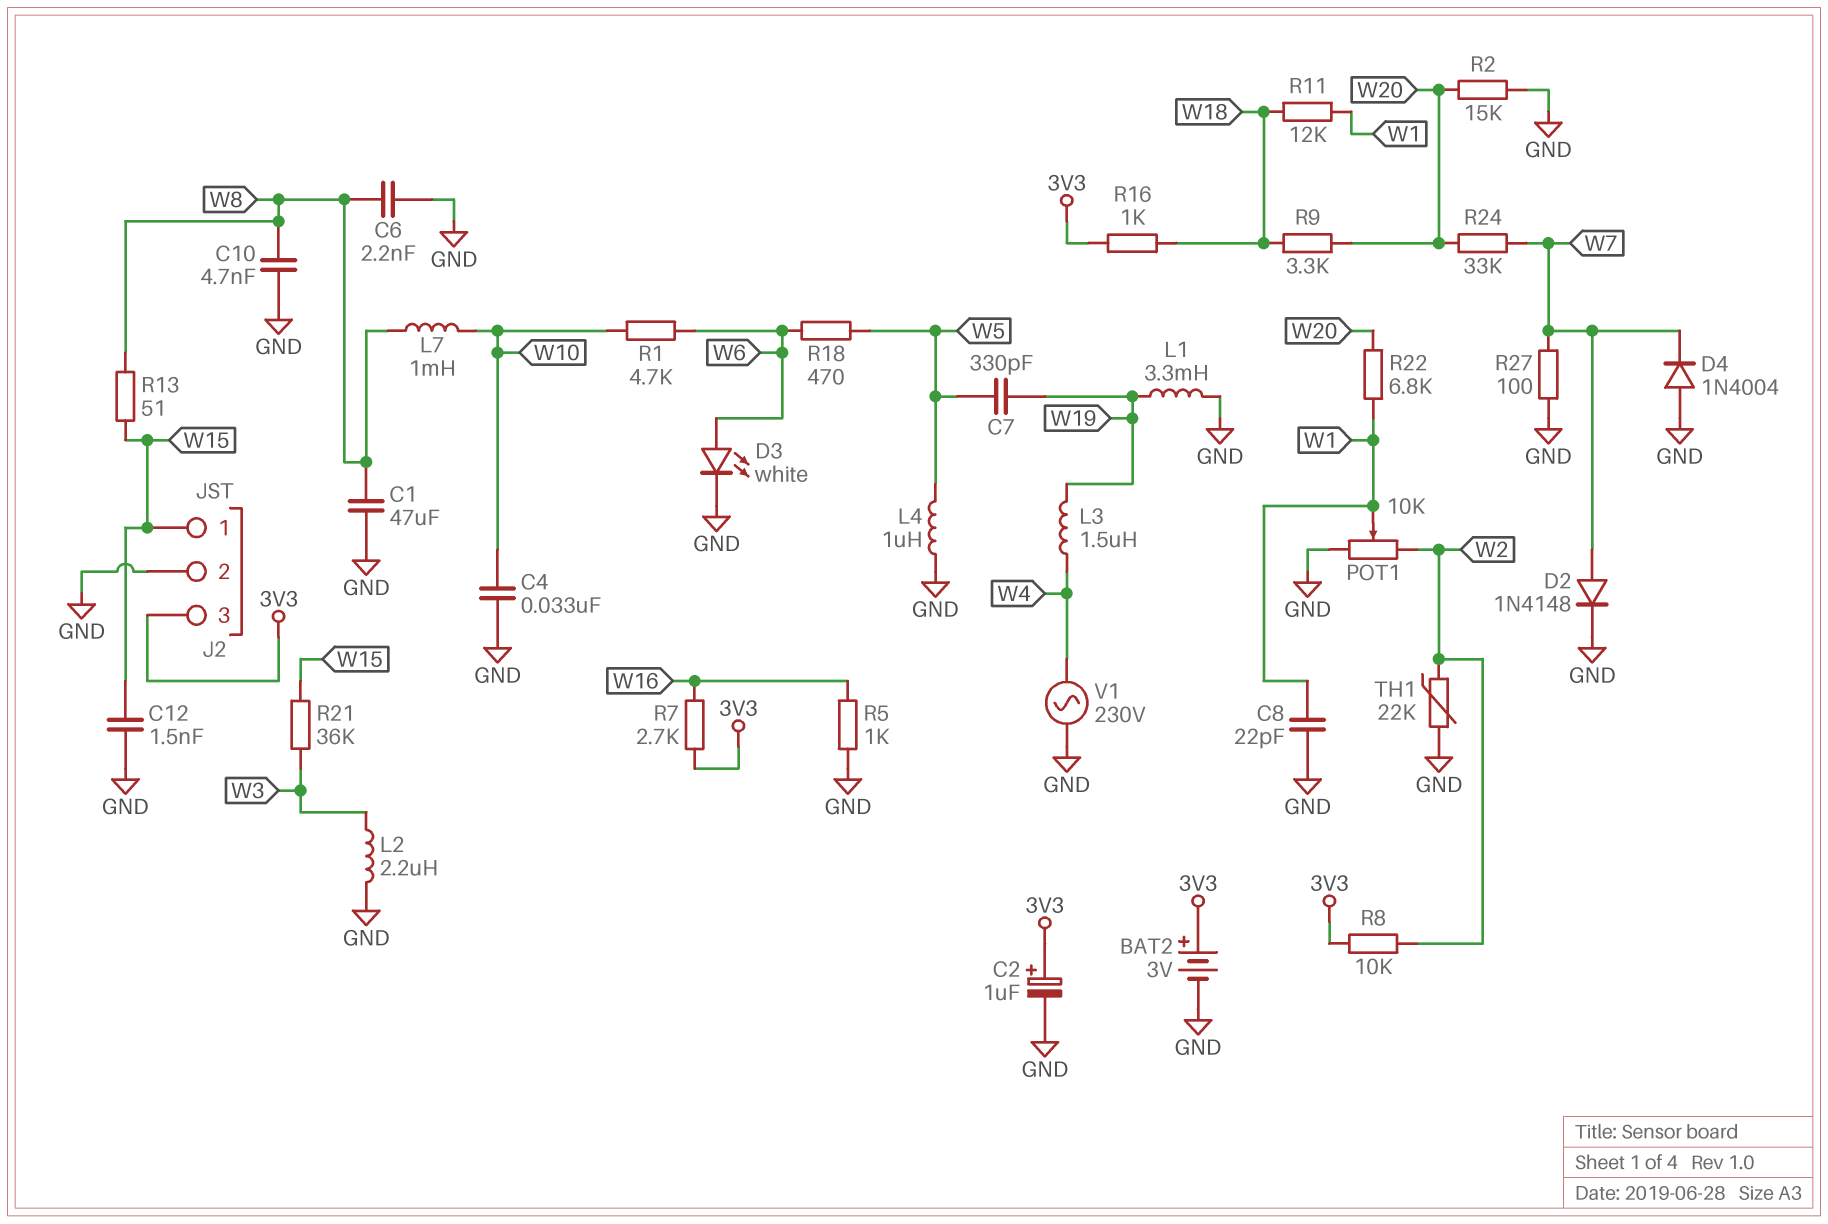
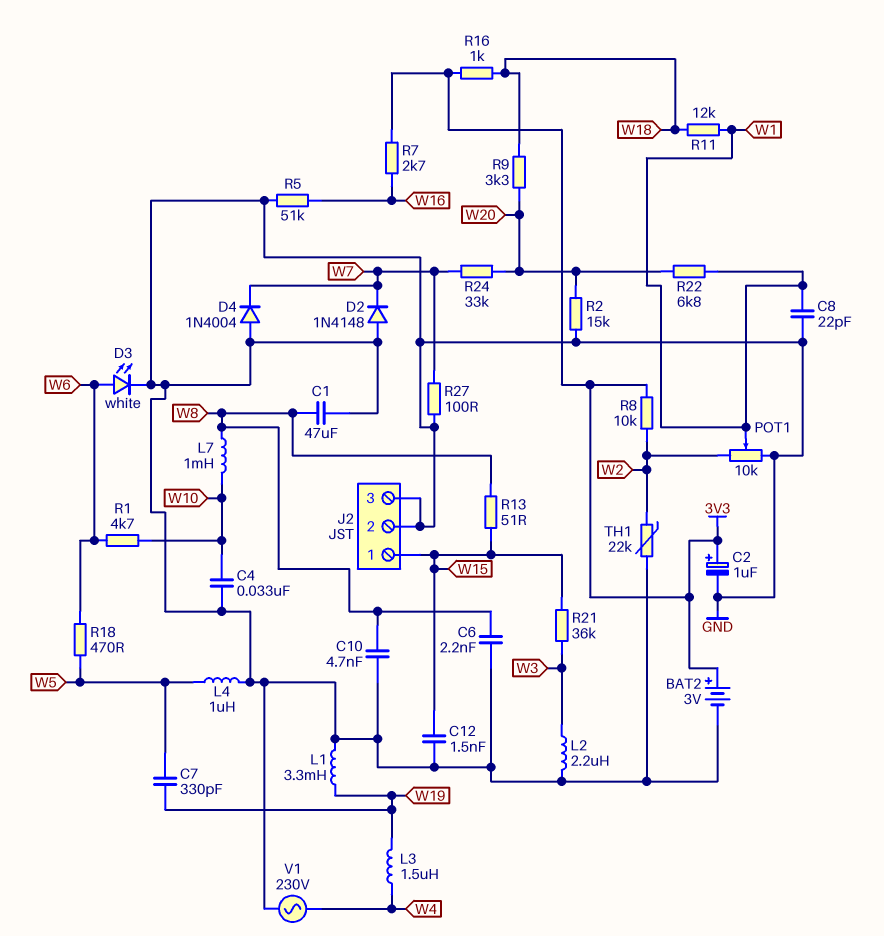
D2: diode 1N4148 (A W7, K GND) -> diode 1N4148 (A GND, K W7)
J2 pin 3: 3V3 -> GND
R5: 1k (GND, W16) -> 51k (GND, W16)

